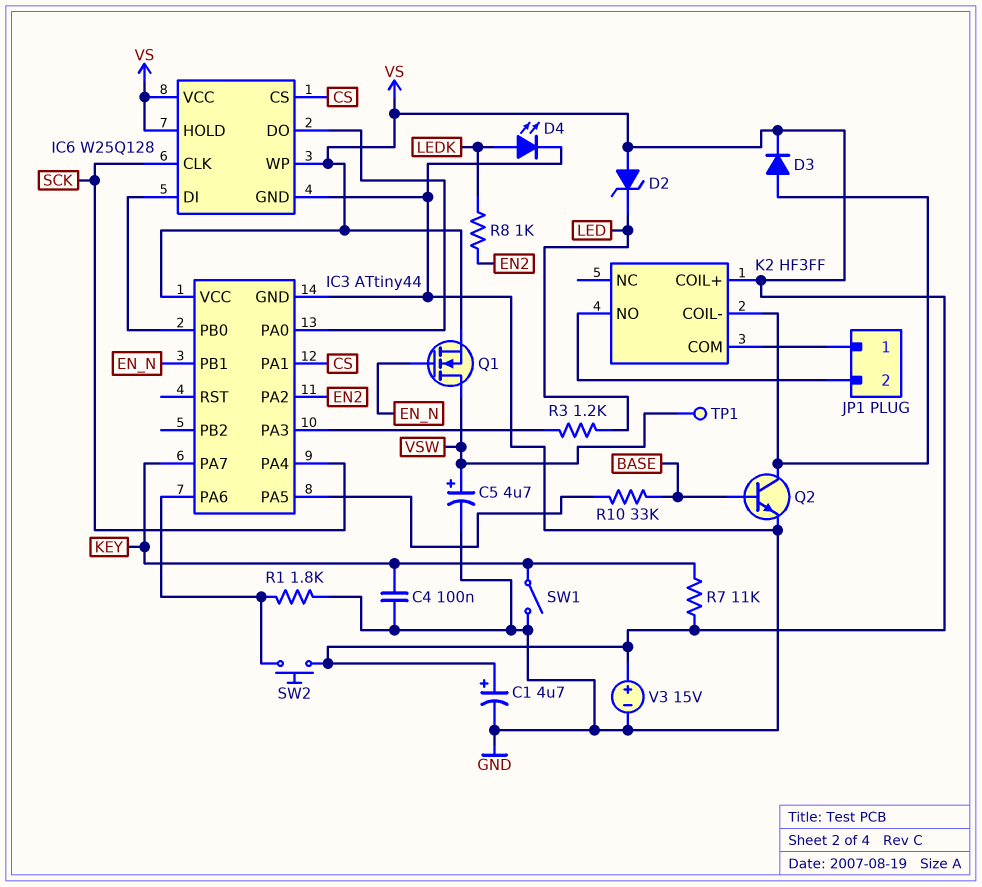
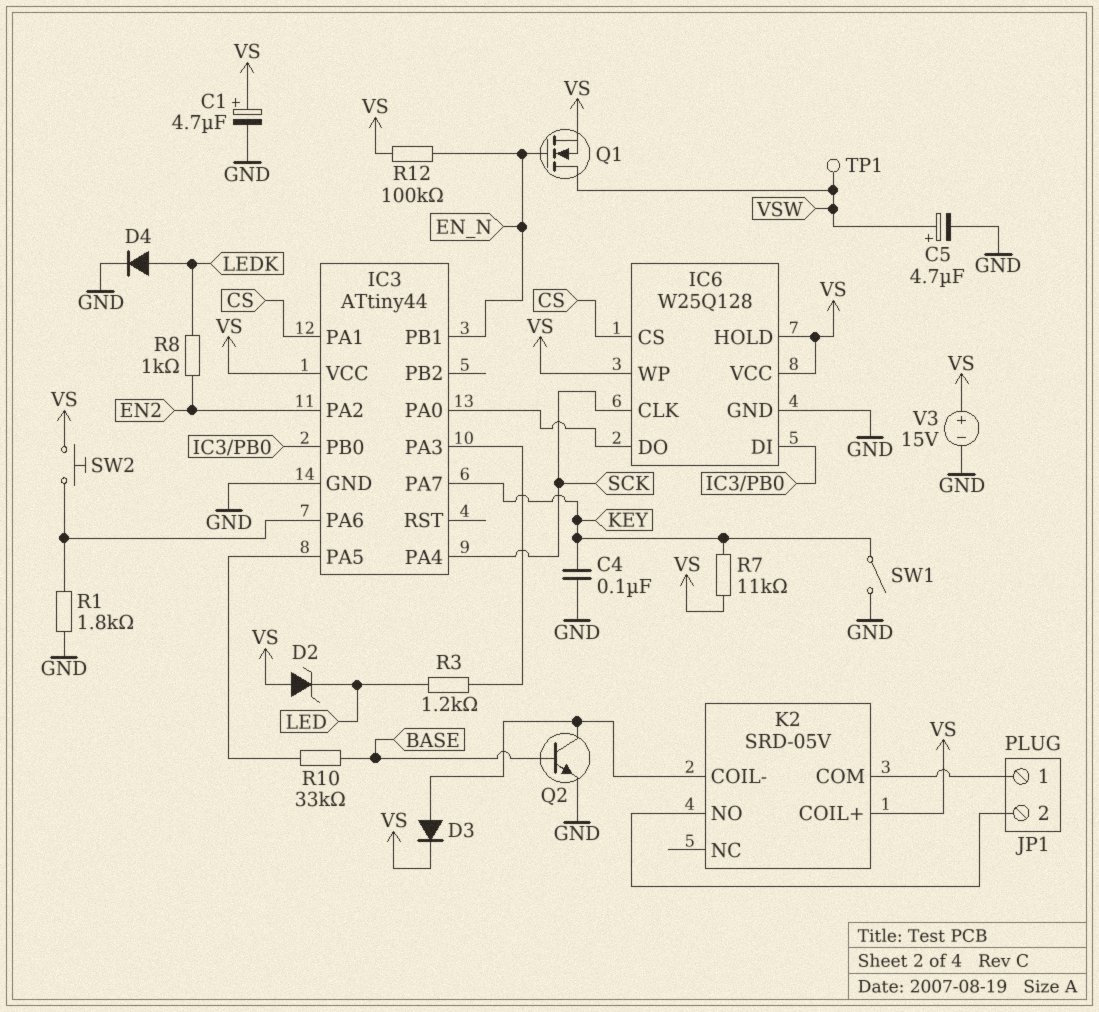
D4: LED (A LEDK, K GND) -> diode (A LEDK, K GND)
K2: HF3FF -> SRD-05V
R12: none -> 100k (EN_N, VS)

